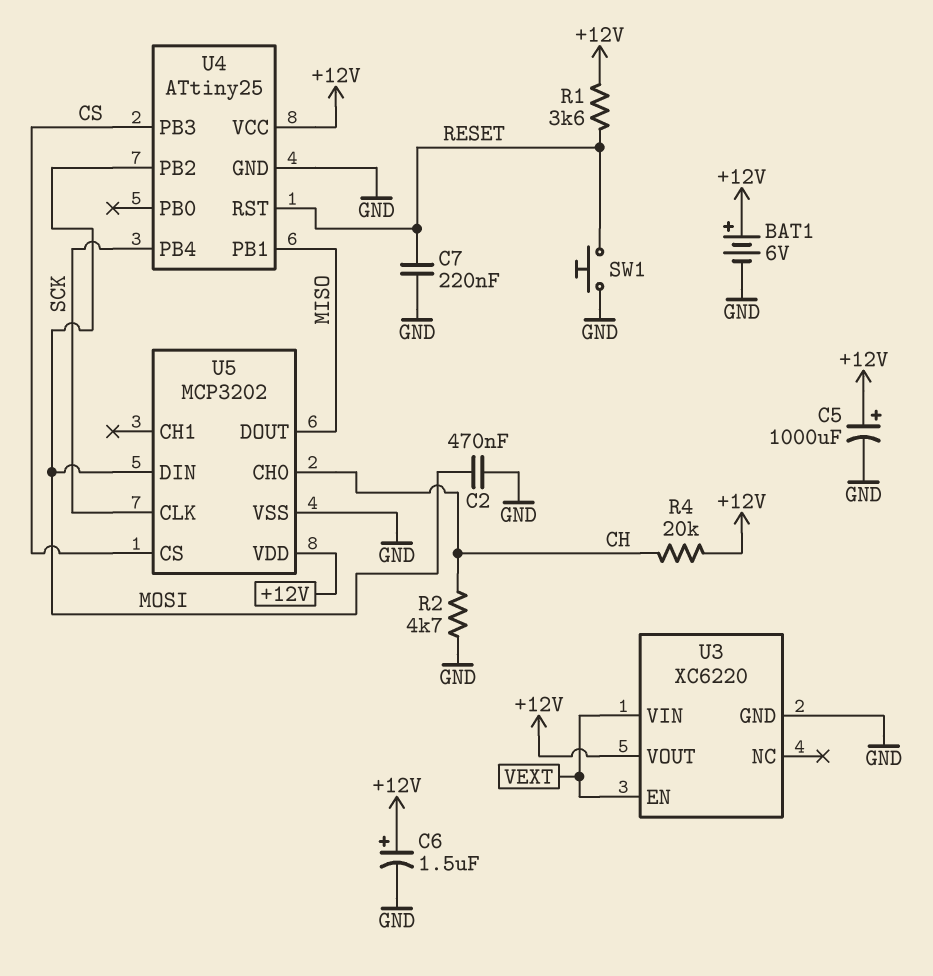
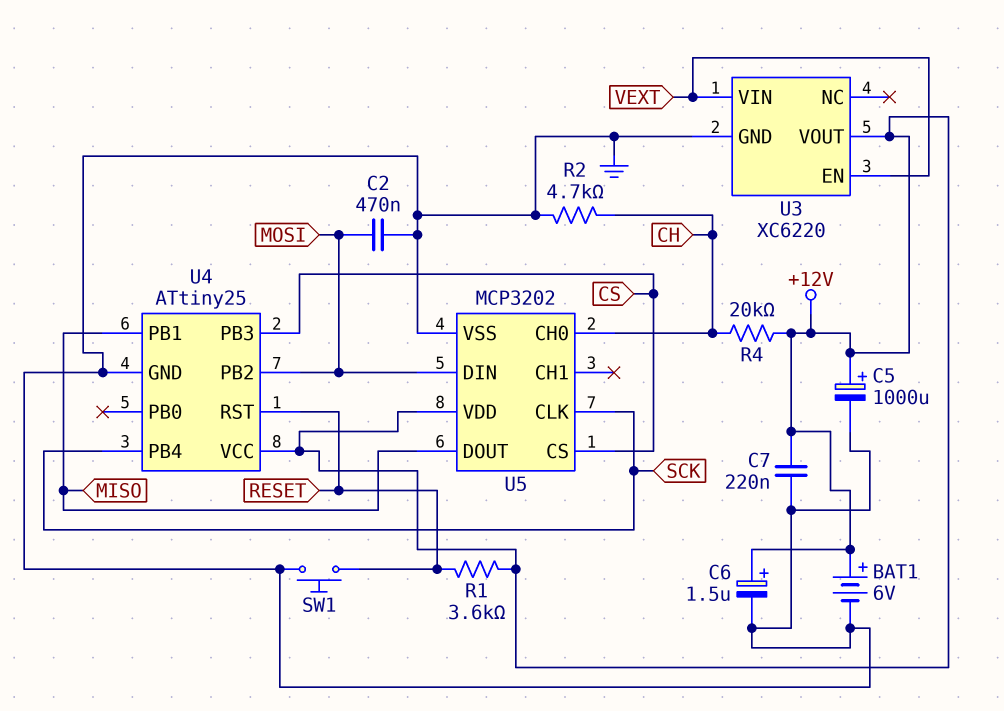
C7: 220nF (GND, RESET) -> 220nF (+12V, GND)

